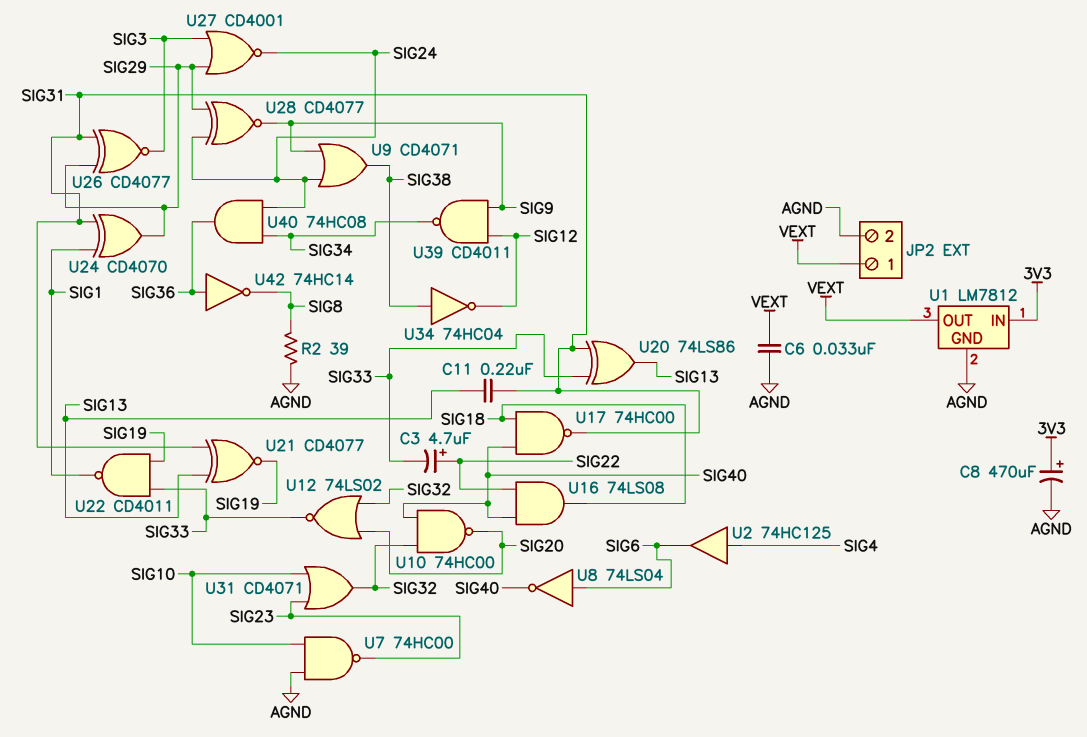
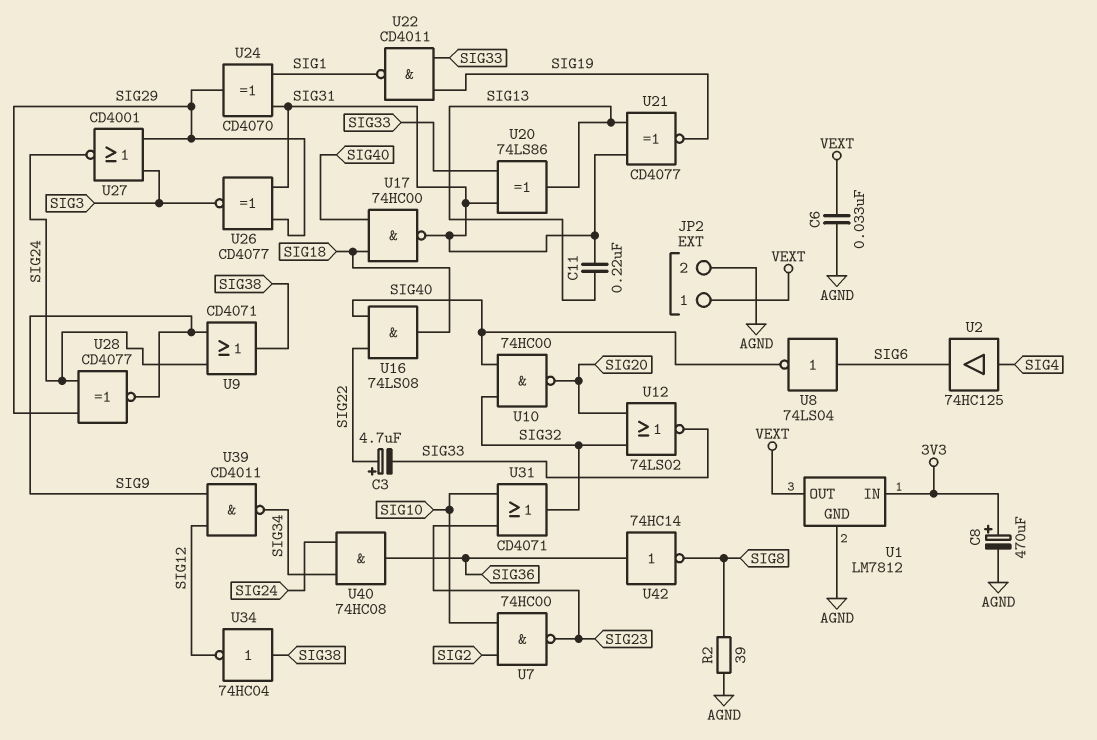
U7: NAND 74HC00 (in AGND, in SIG10, out SIG23) -> NAND 74HC00 (in SIG2, in SIG10, out SIG23)

